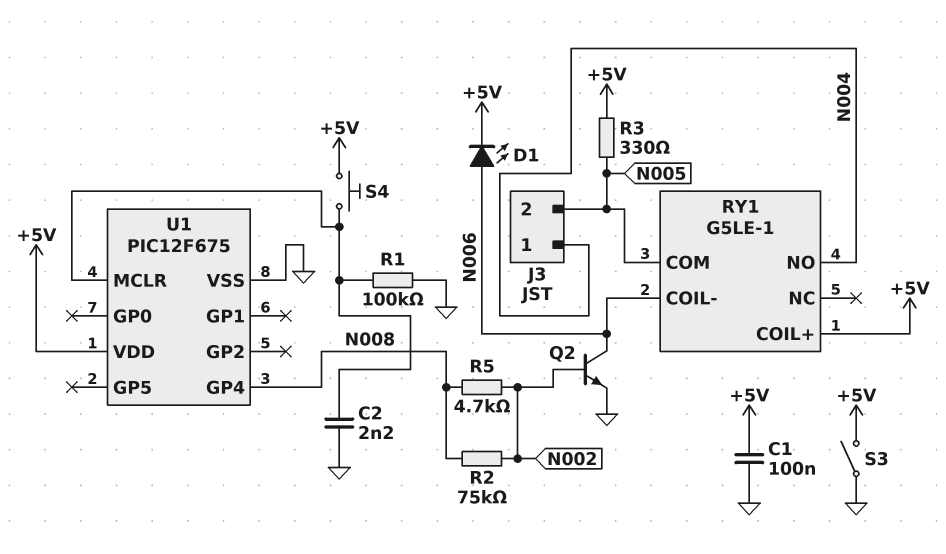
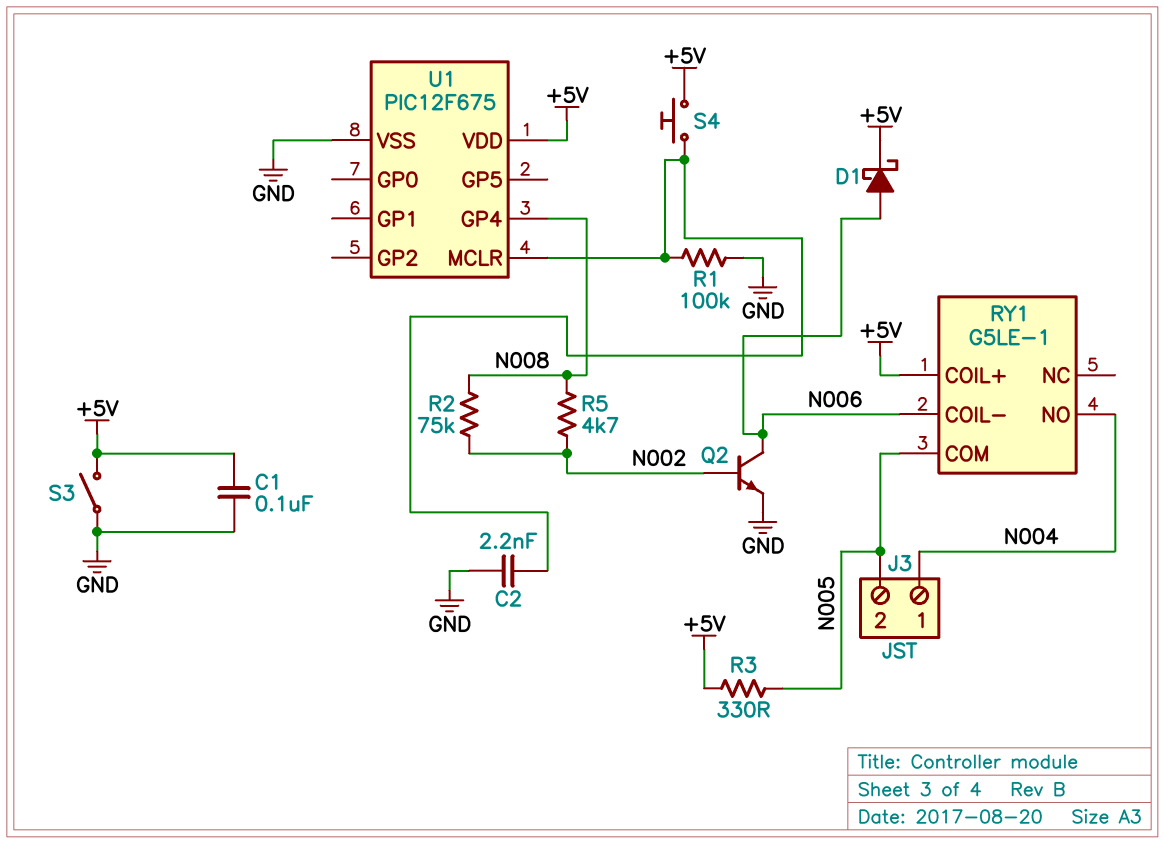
D1: LED (A N006, K +5V) -> schottky (A N006, K +5V)

